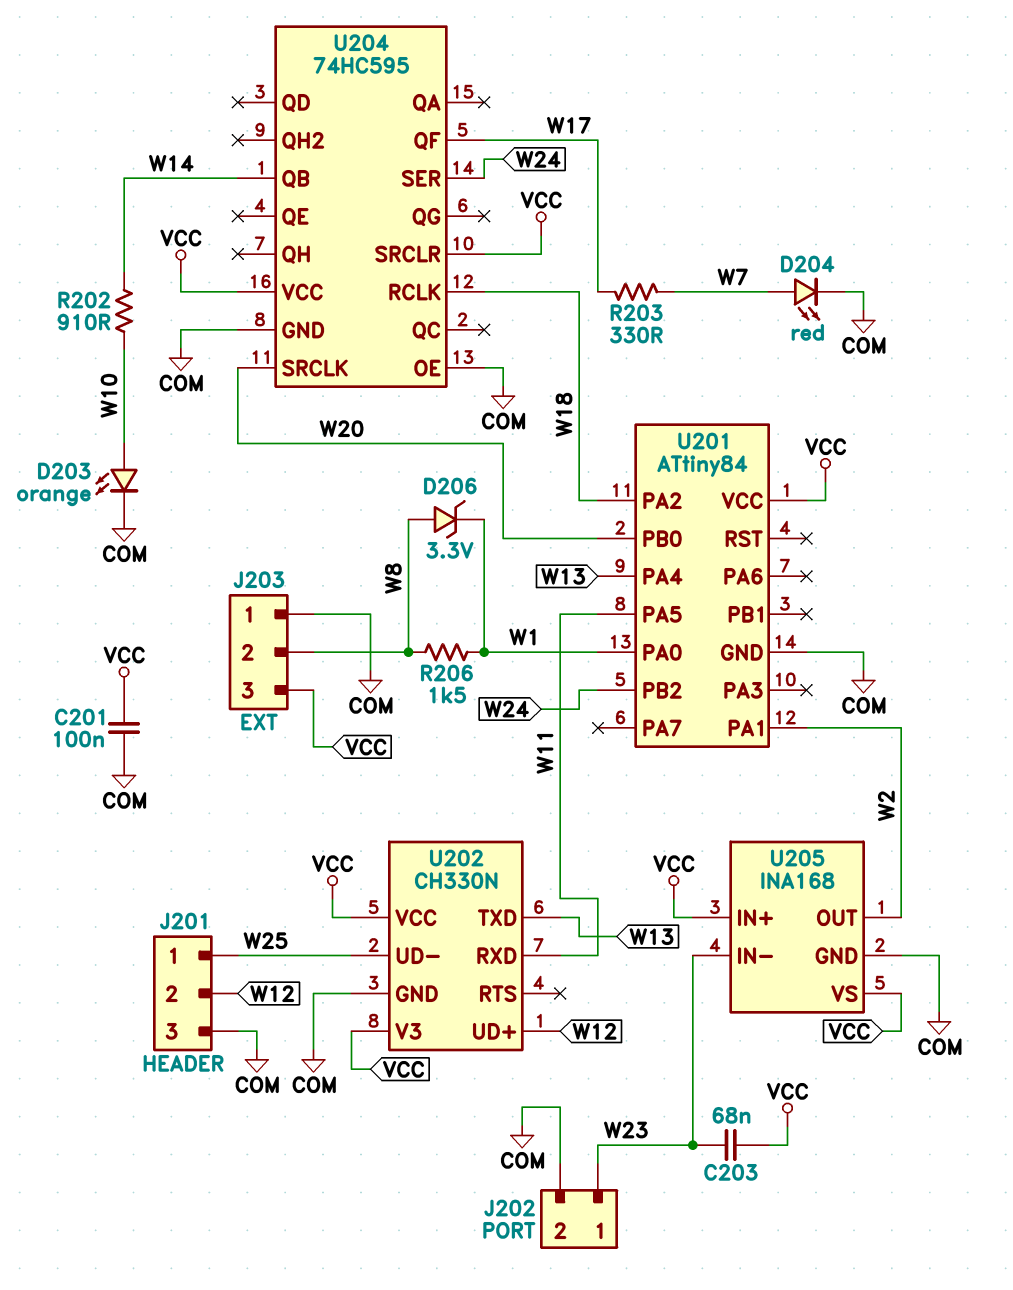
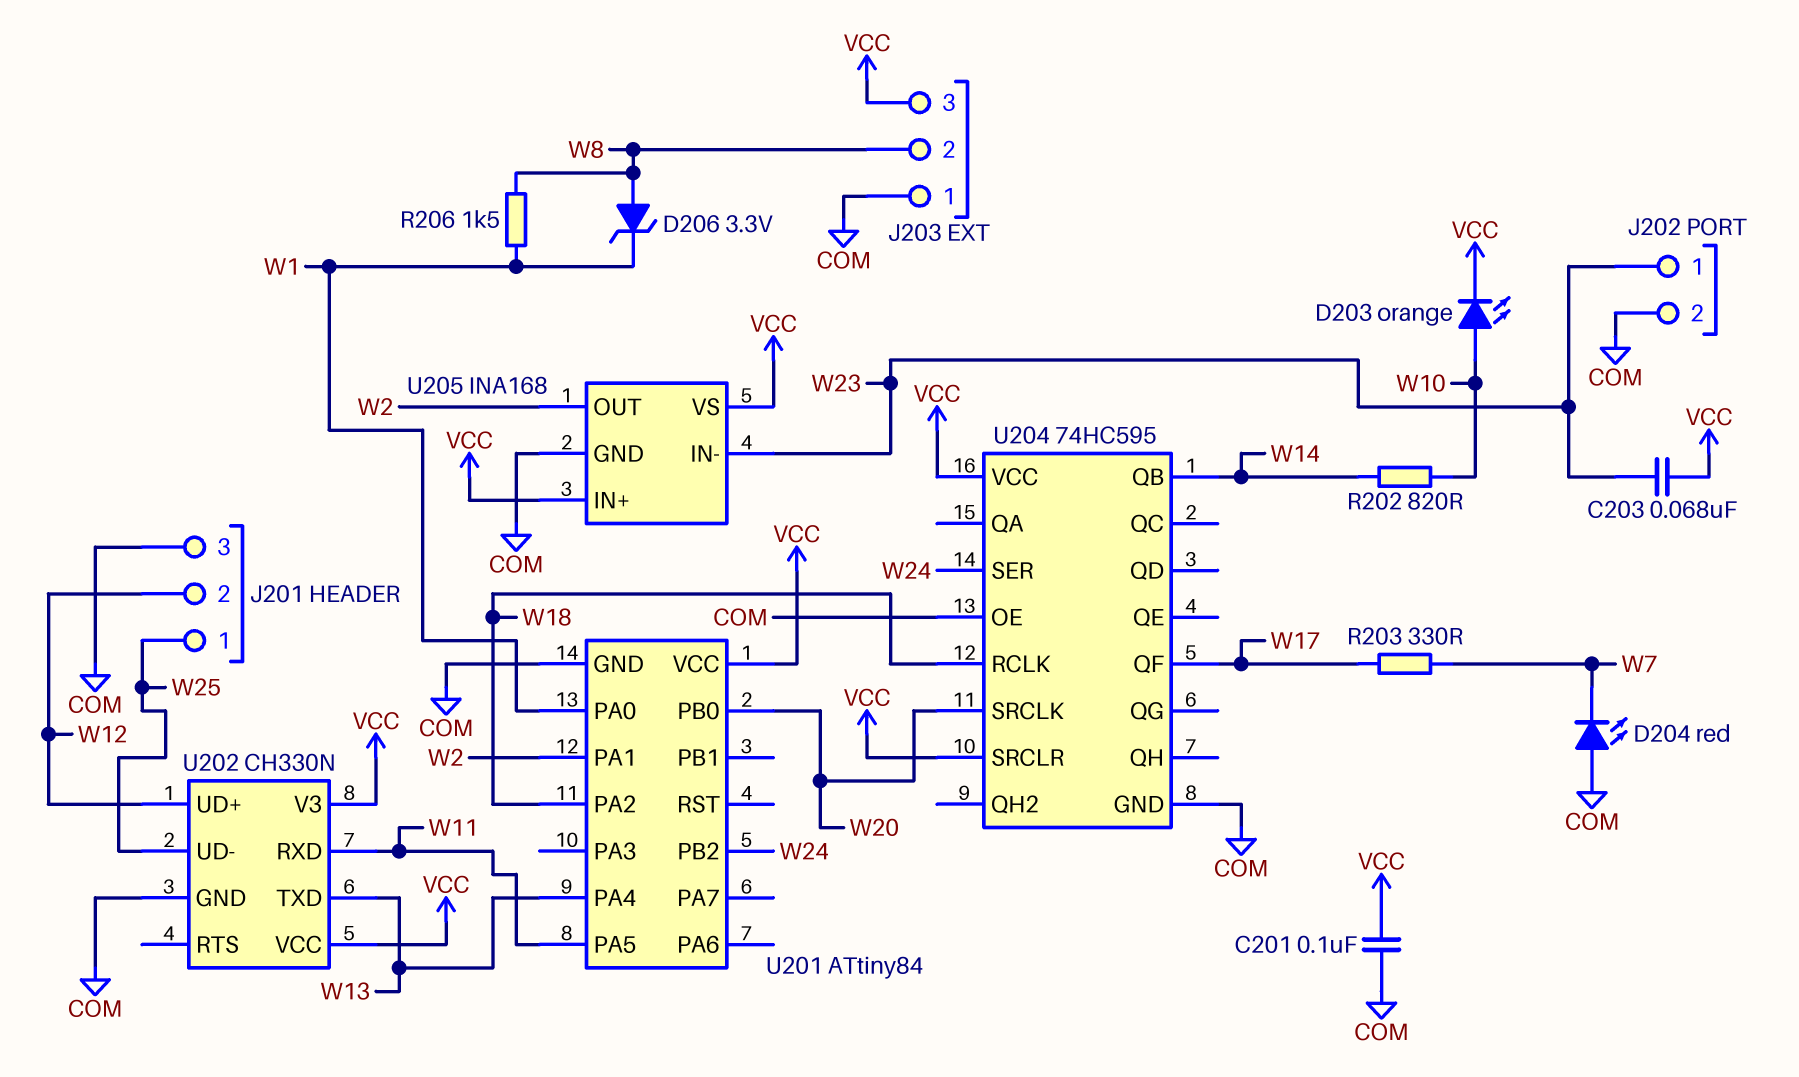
D203: LED orange (A W10, K COM) -> LED orange (A W10, K VCC)
D204: LED red (A W7, K COM) -> LED red (A COM, K W7)
R202: 910 (W10, W14) -> 820 (W10, W14)

